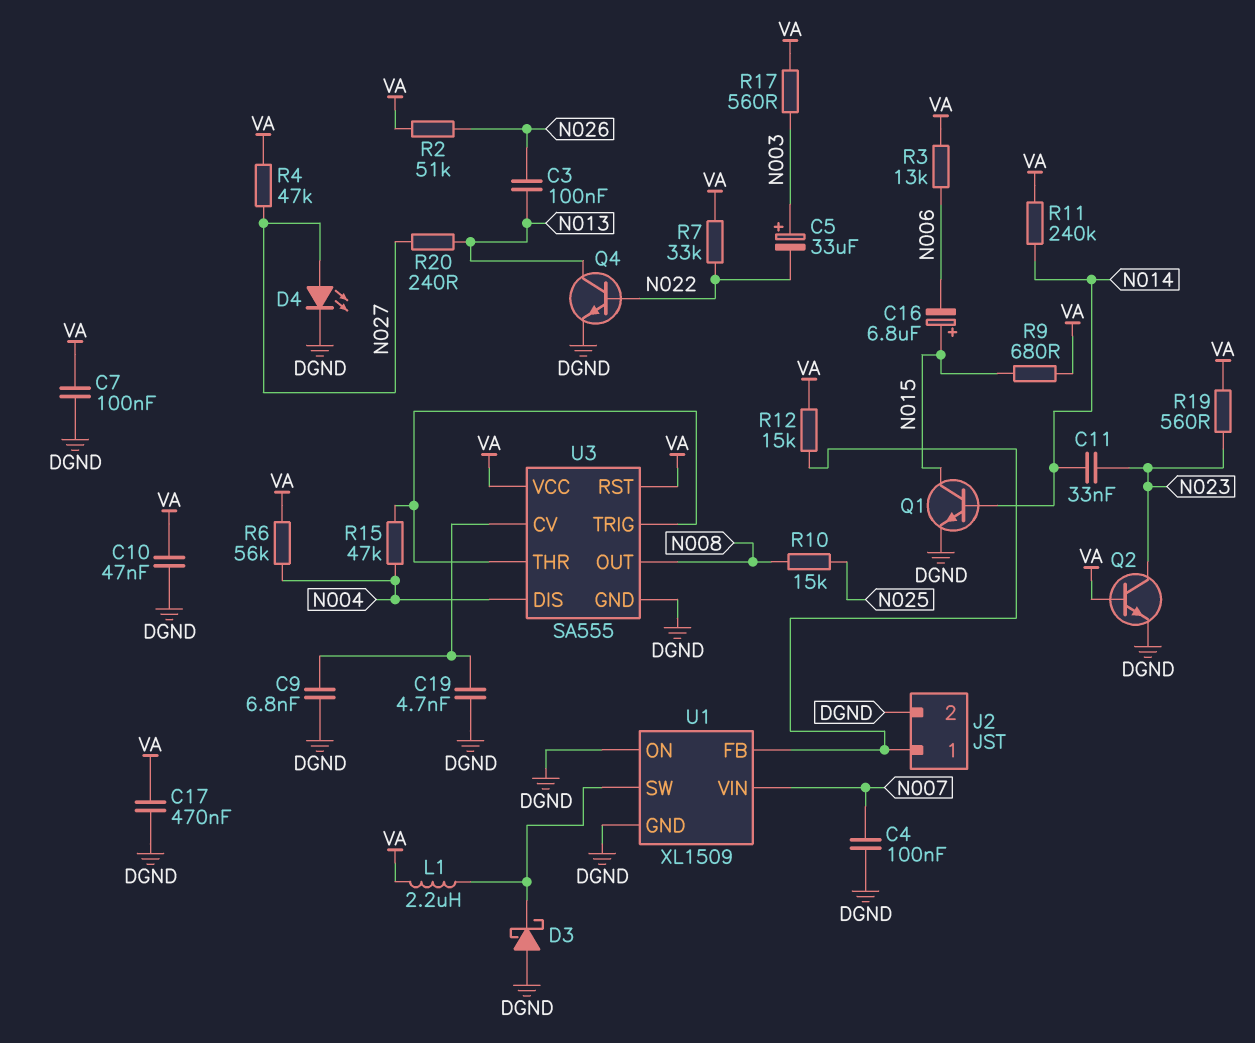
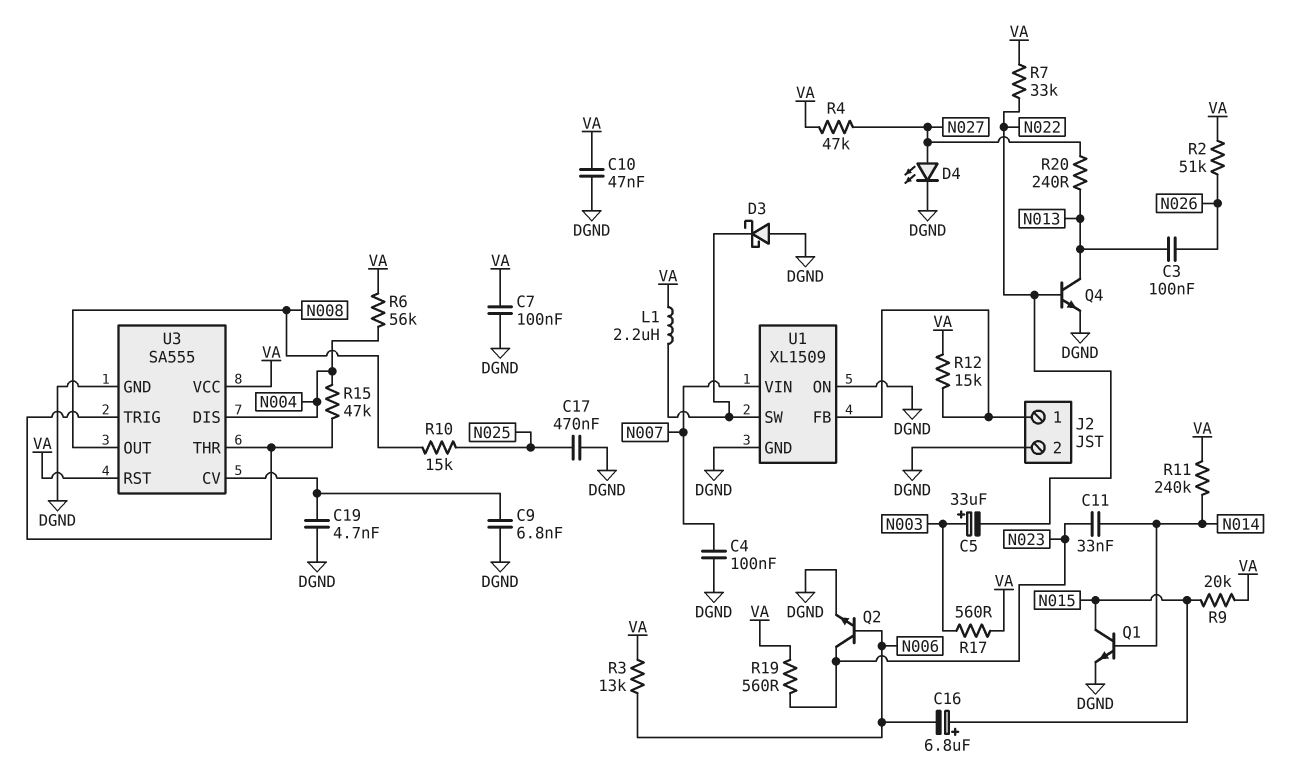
C17: 470nF (DGND, VA) -> 470nF (DGND, N025)
Q2: NPN (B VA, C N023, E DGND) -> NPN (B N006, C N023, E DGND)
R9: 680 (N015, VA) -> 20k (N015, VA)

